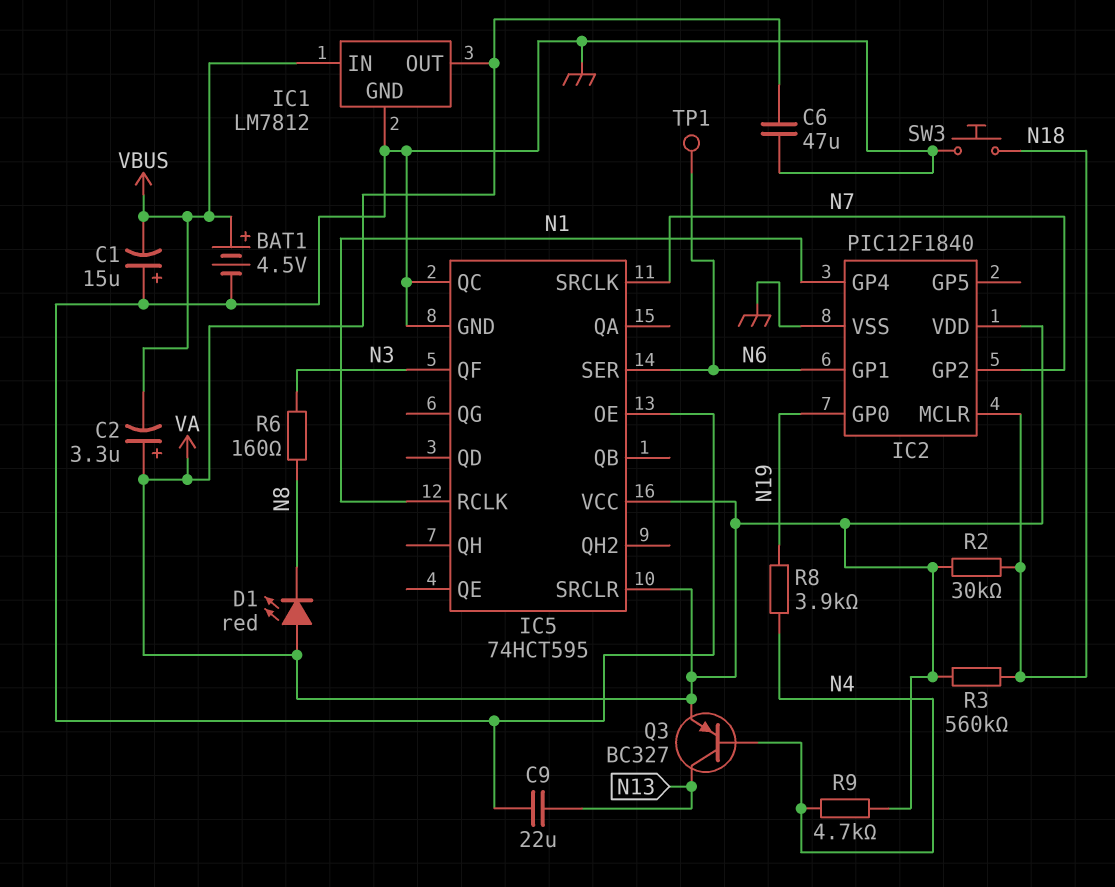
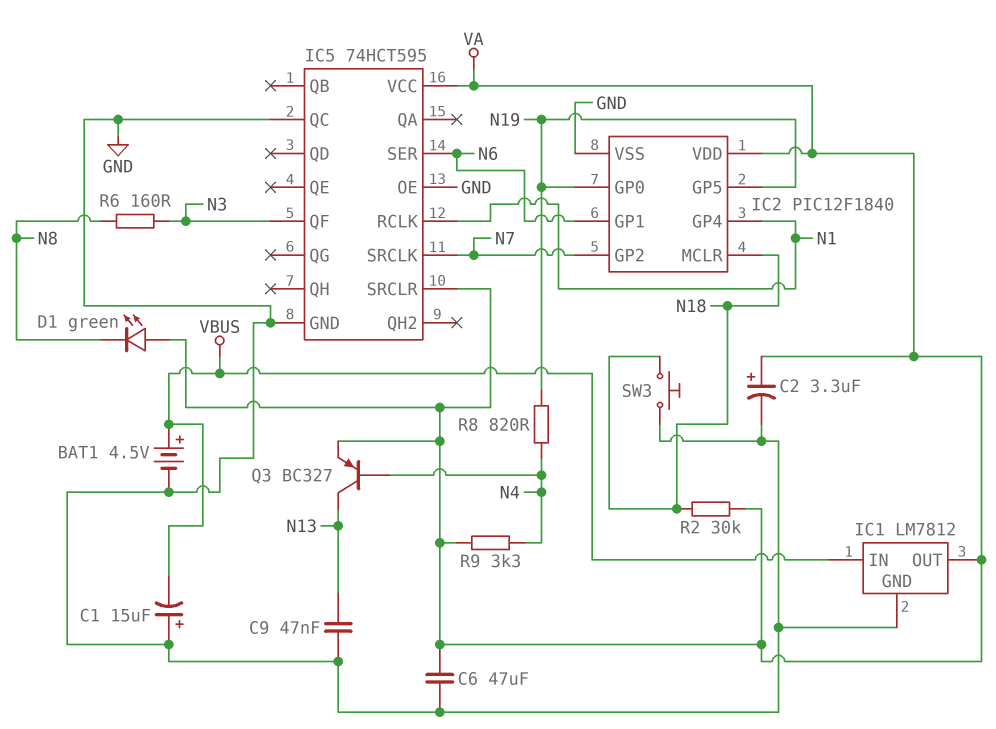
C2: 3.3uF (plus VA, minus VBUS) -> 3.3uF (plus VA, minus GND)
C9: 22uF (GND, N13) -> 47nF (GND, N13)
D1: LED red (A VA, K N8) -> LED green (A VA, K N8)
IC2 pin GP5: none -> N19
R3: 560k (N18, VA) -> none
R8: 3.9k (N4, N19) -> 820 (N4, N19)
R9: 4.7k (N4, VA) -> 3.3k (N4, VA)
TP1: test point (N6) -> none

